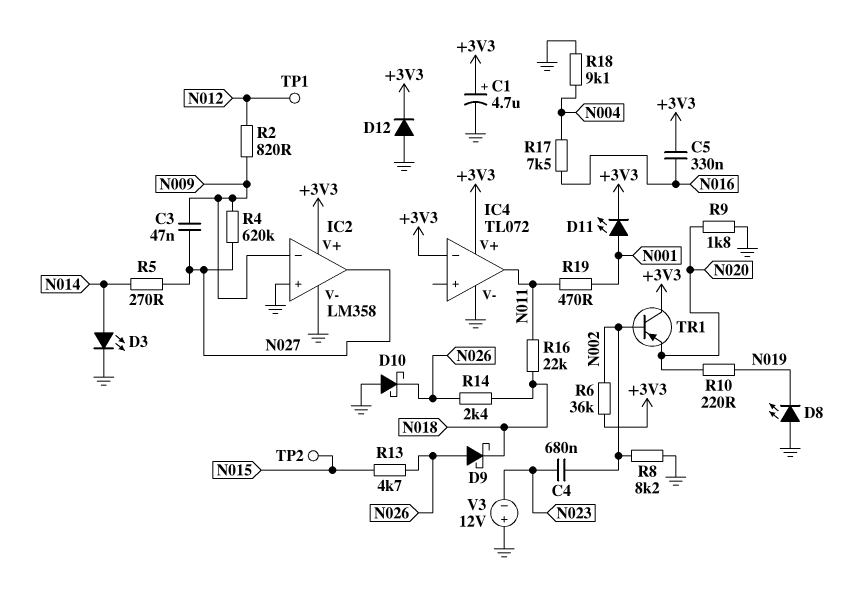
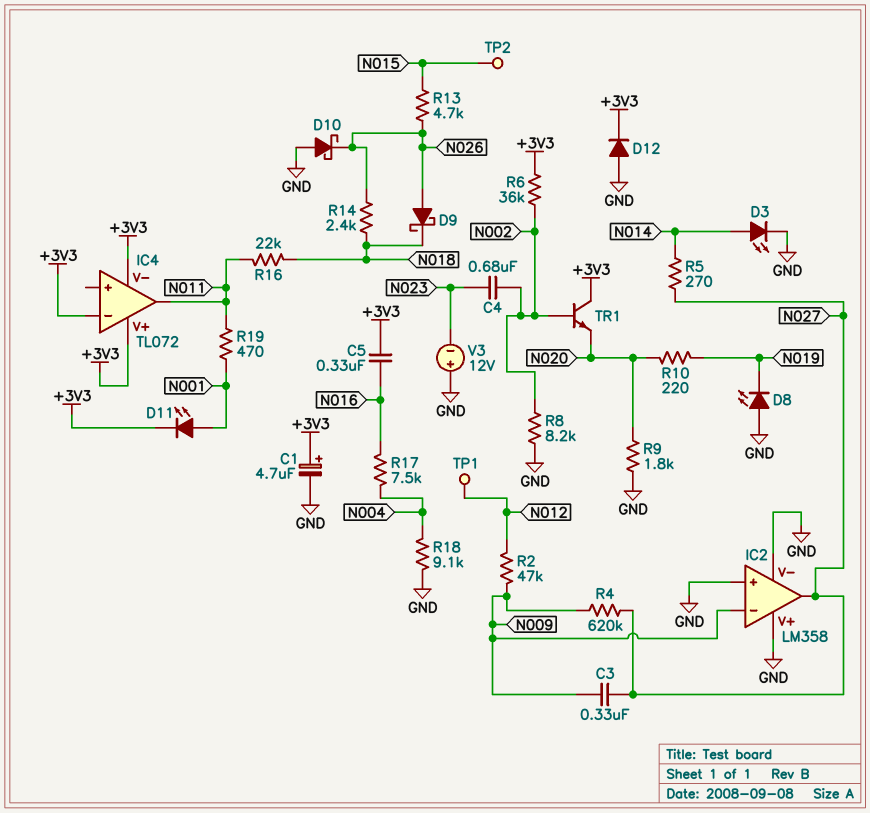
C3: 47nF (N009, N027) -> 330nF (N009, N027)
IC2 pin V+: +3V3 -> GND
IC4 pin V-: GND -> +3V3
R2: 820 (N009, N012) -> 47k (N009, N012)
TR1: PNP (B N002, C +3V3, E N020) -> NPN (B N002, C +3V3, E N020)

